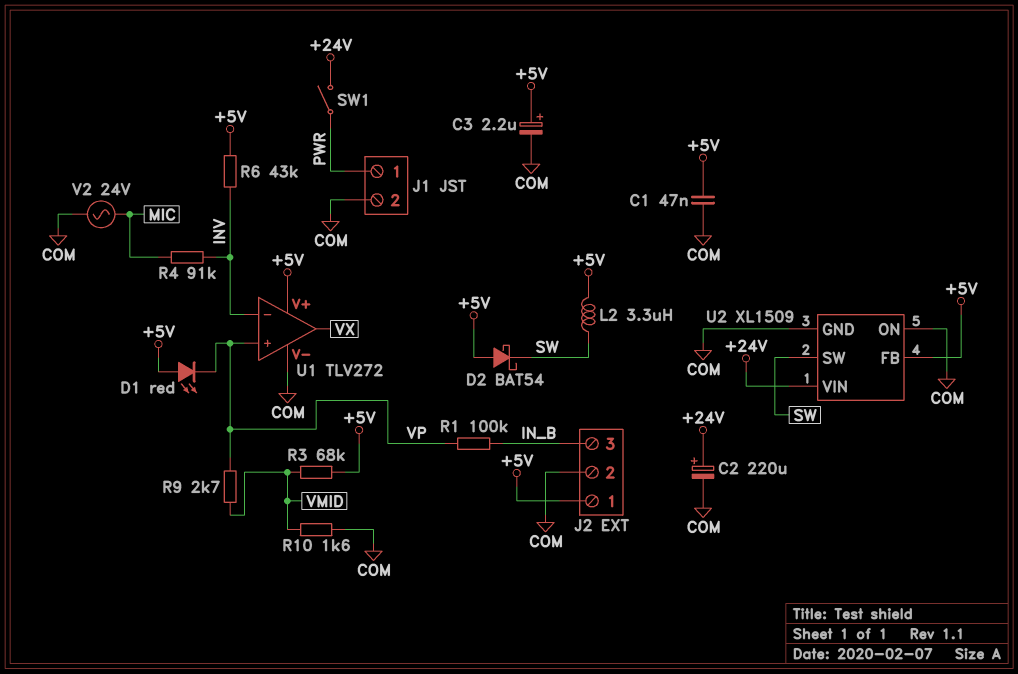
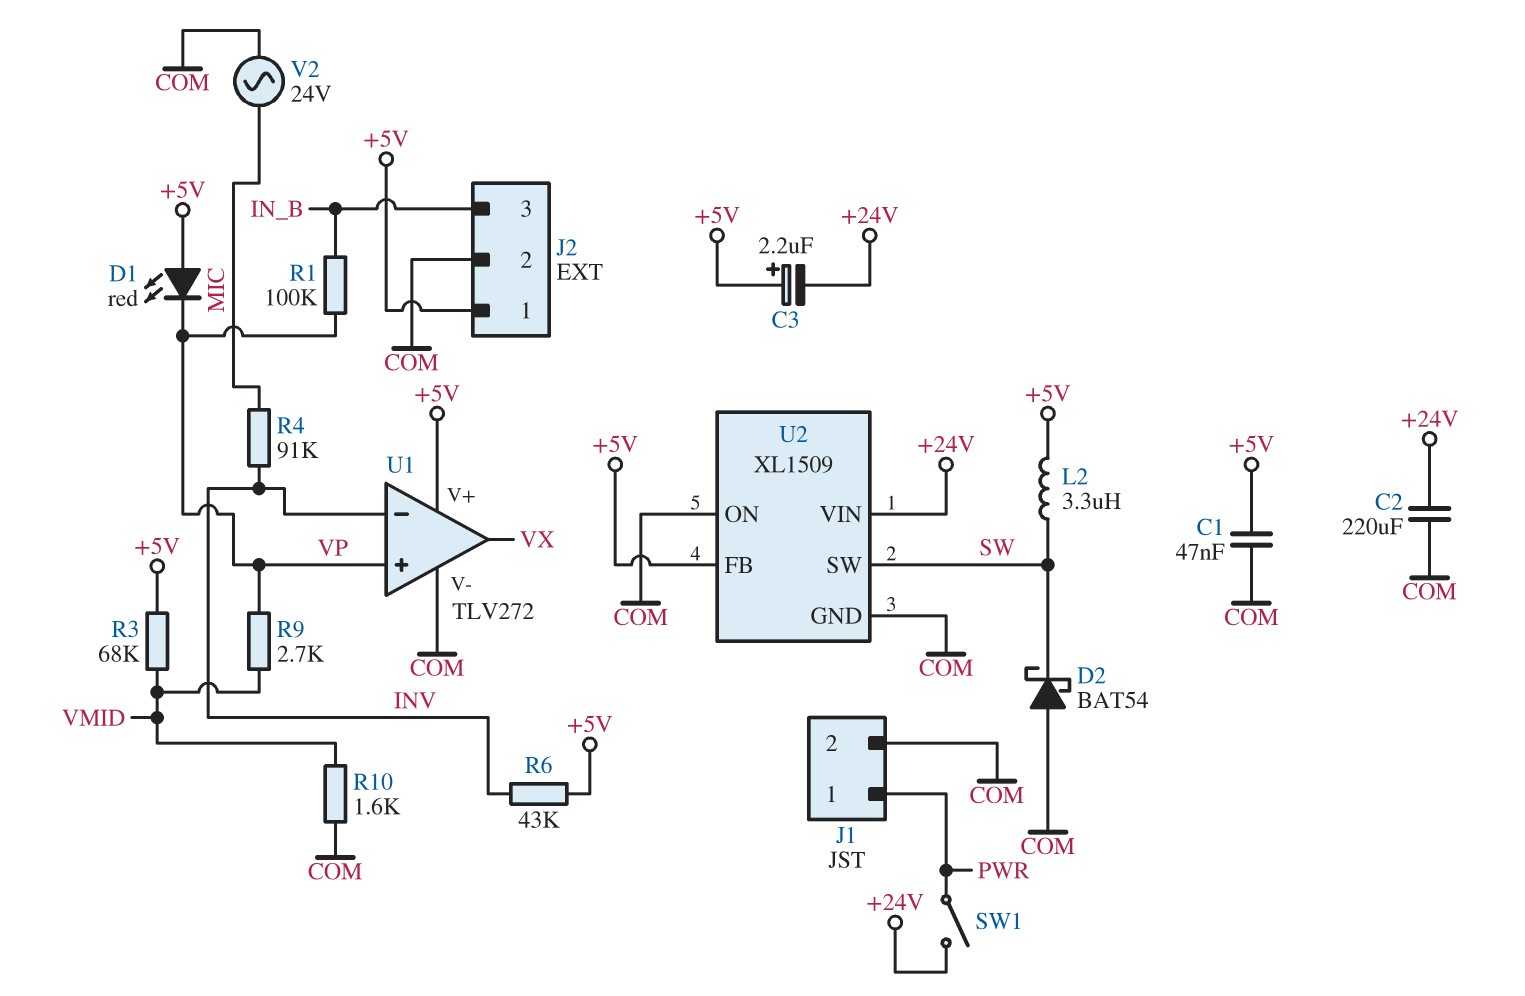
C2: 220uF (plus +24V, minus COM) -> 220uF (+24V, COM)
C3: 2.2uF (plus +5V, minus COM) -> 2.2uF (plus +5V, minus +24V)
D2: schottky BAT54 (A +5V, K SW) -> schottky BAT54 (A COM, K SW)

